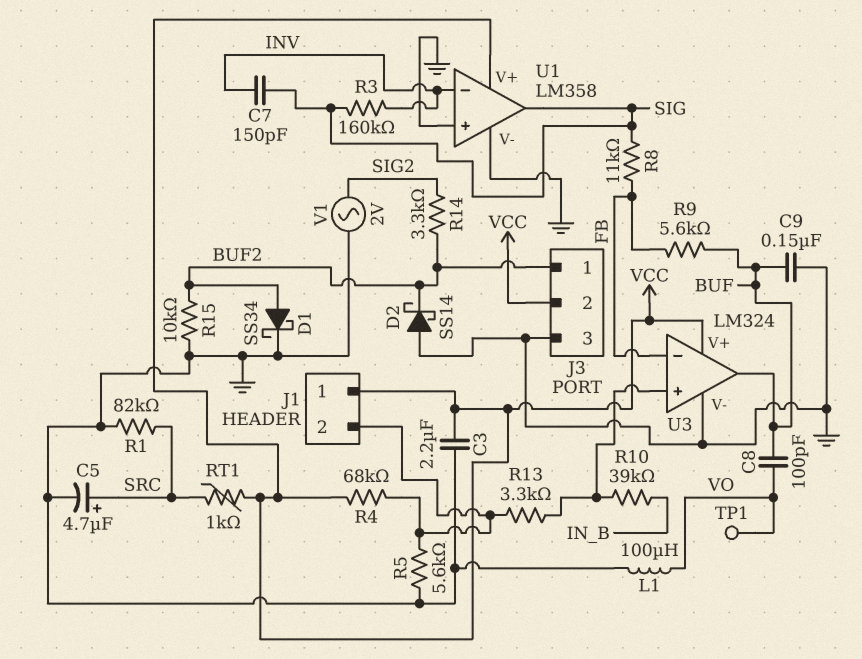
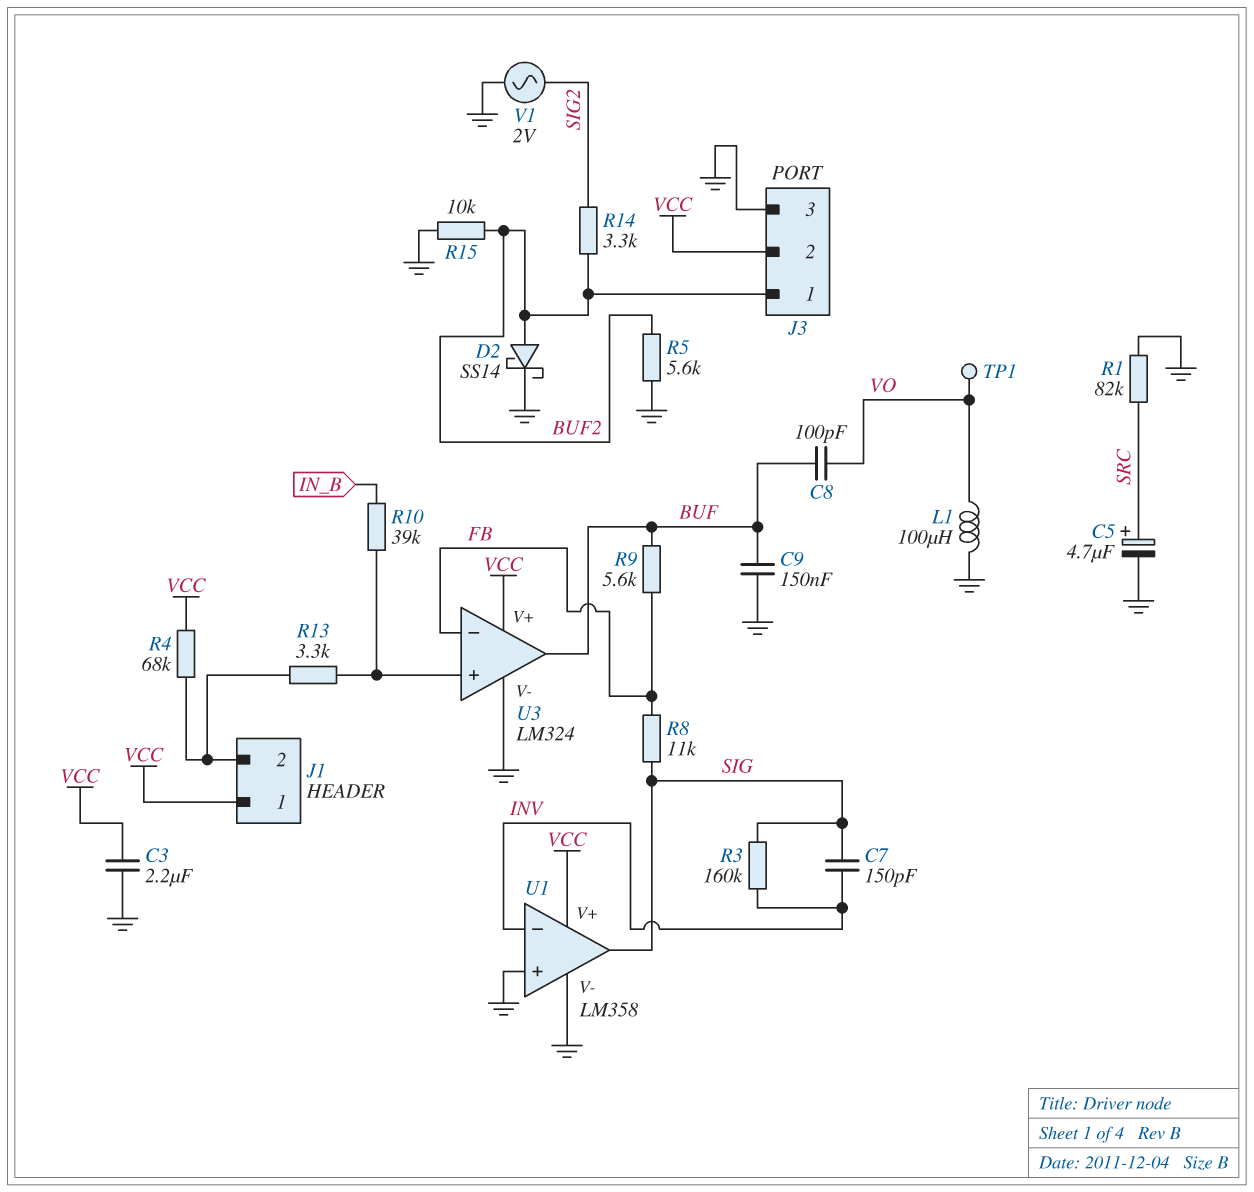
D1: schottky SS34 (A BUF2, K GND) -> none
D2: schottky SS14 (A GND, K BUF2) -> schottky SS14 (A BUF2, K GND)
R5: 5.6k (GND, J1/2) -> 5.6k (BUF2, GND)
RT1: 1k (SRC, VCC) -> none

